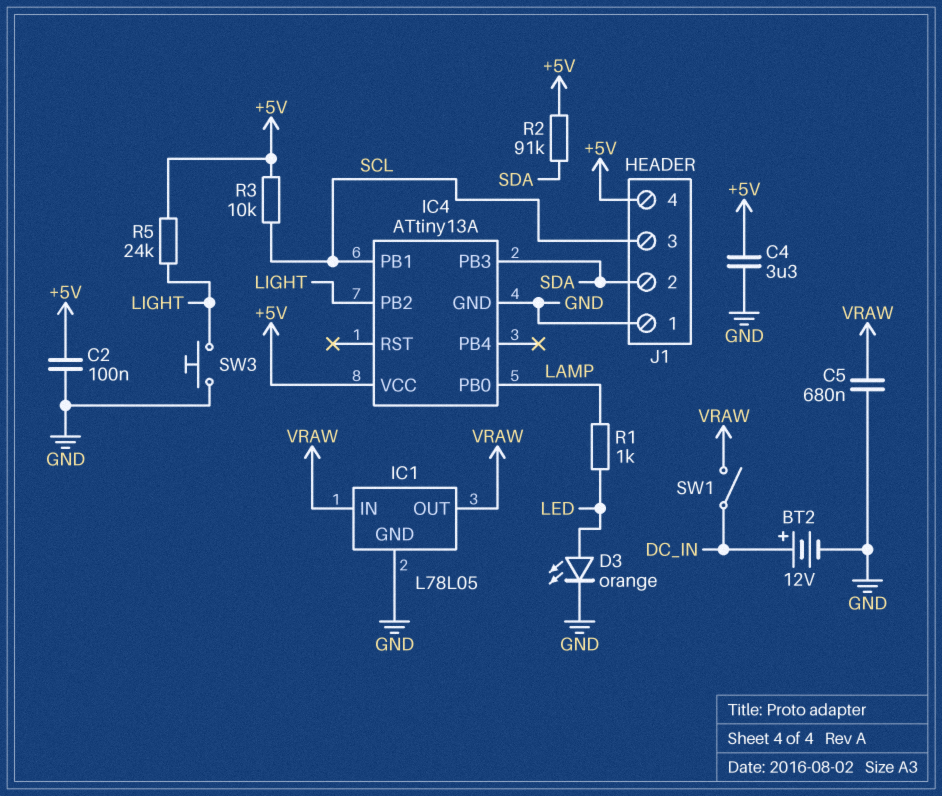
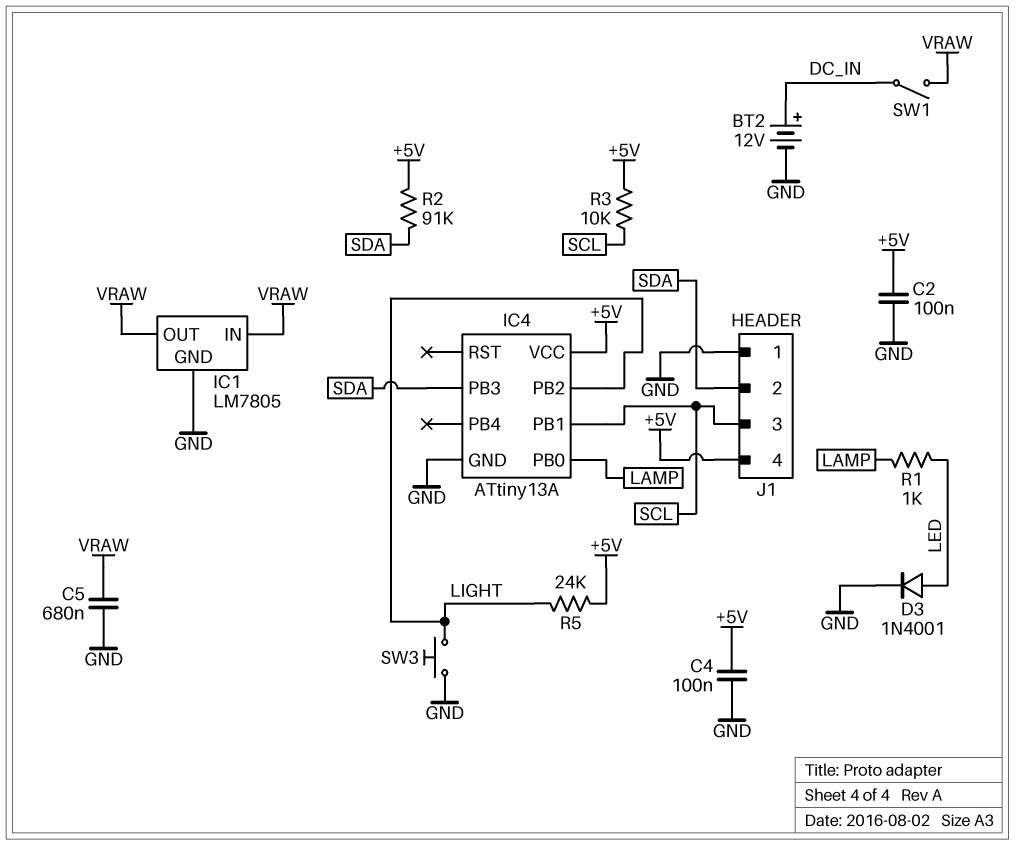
C4: 3.3uF (+5V, GND) -> 100nF (+5V, GND)
D3: LED orange (A LED, K GND) -> diode 1N4001 (A LED, K GND)
IC1: L78L05 -> LM7805

